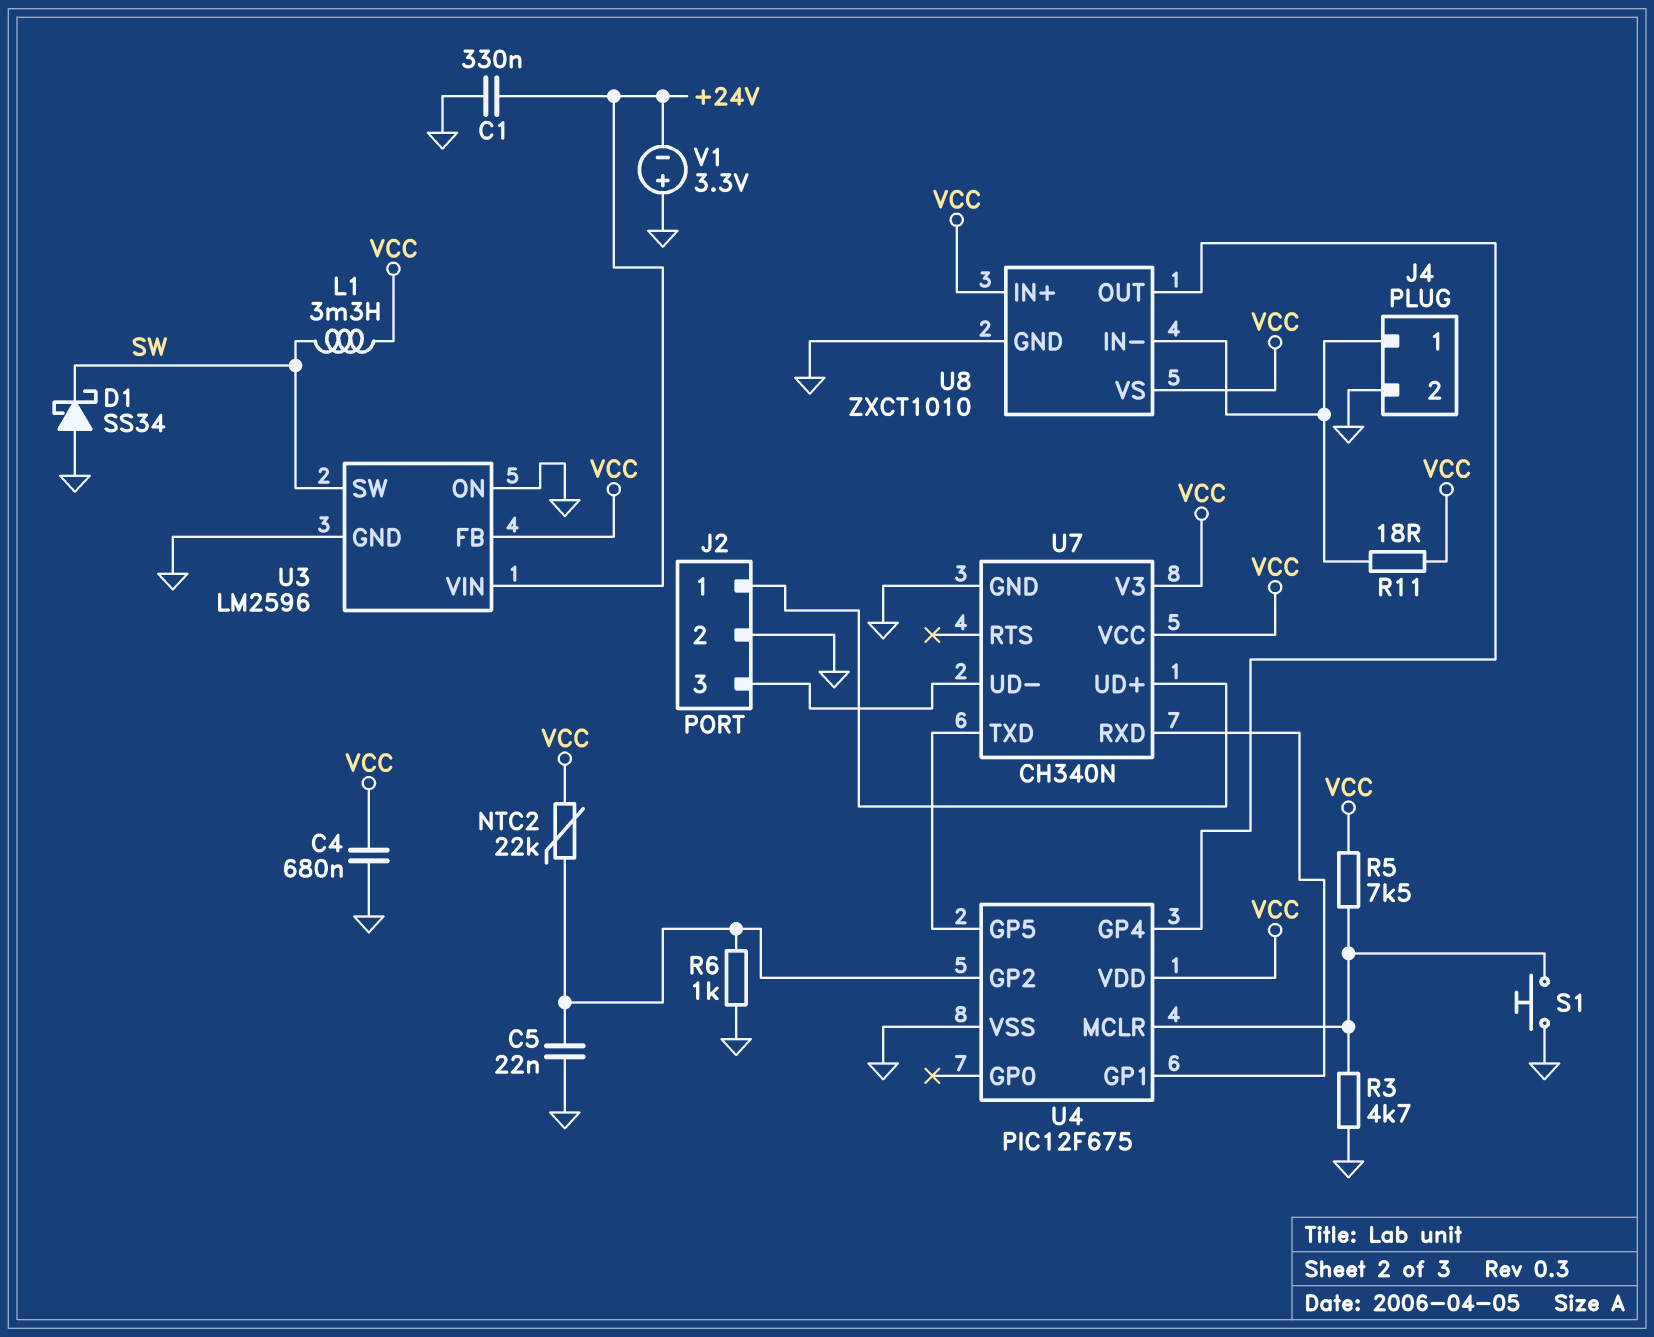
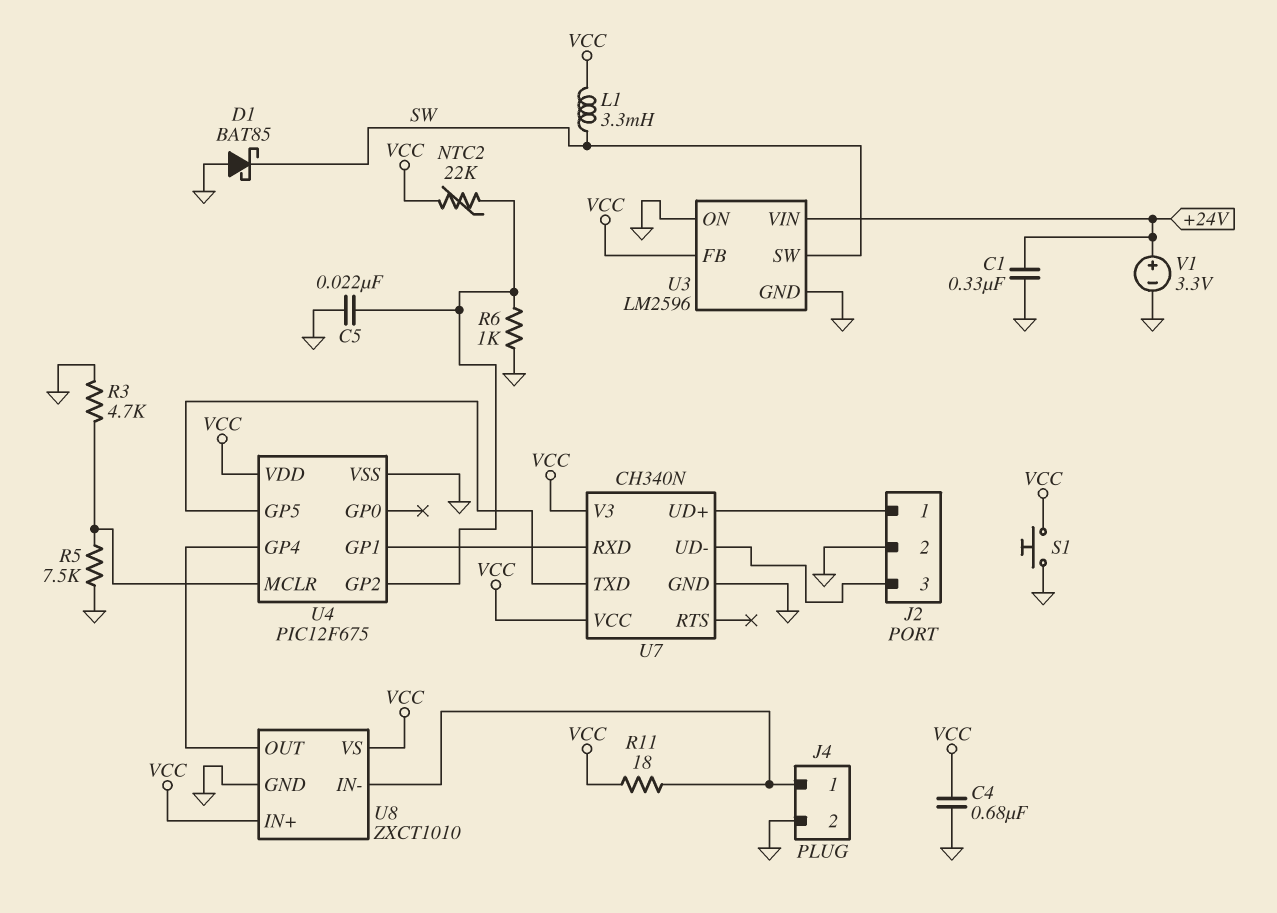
D1: schottky SS34 (A GND, K SW) -> schottky BAT85 (A GND, K SW)
R5: 7.5k (U4/MCLR, VCC) -> 7.5k (GND, U4/MCLR)
S1: button (GND, U4/MCLR) -> button (GND, VCC)
V1: 3.3V (plus GND, minus +24V) -> 3.3V (plus +24V, minus GND)

